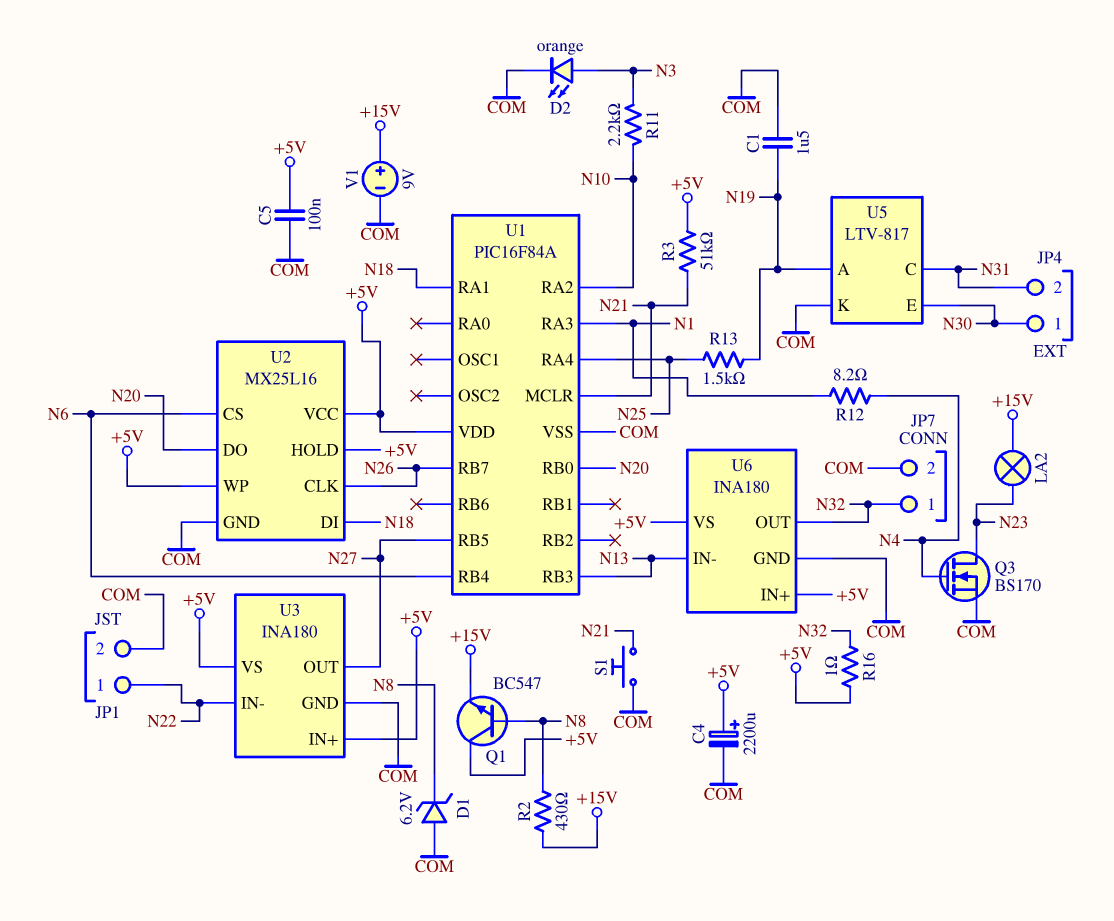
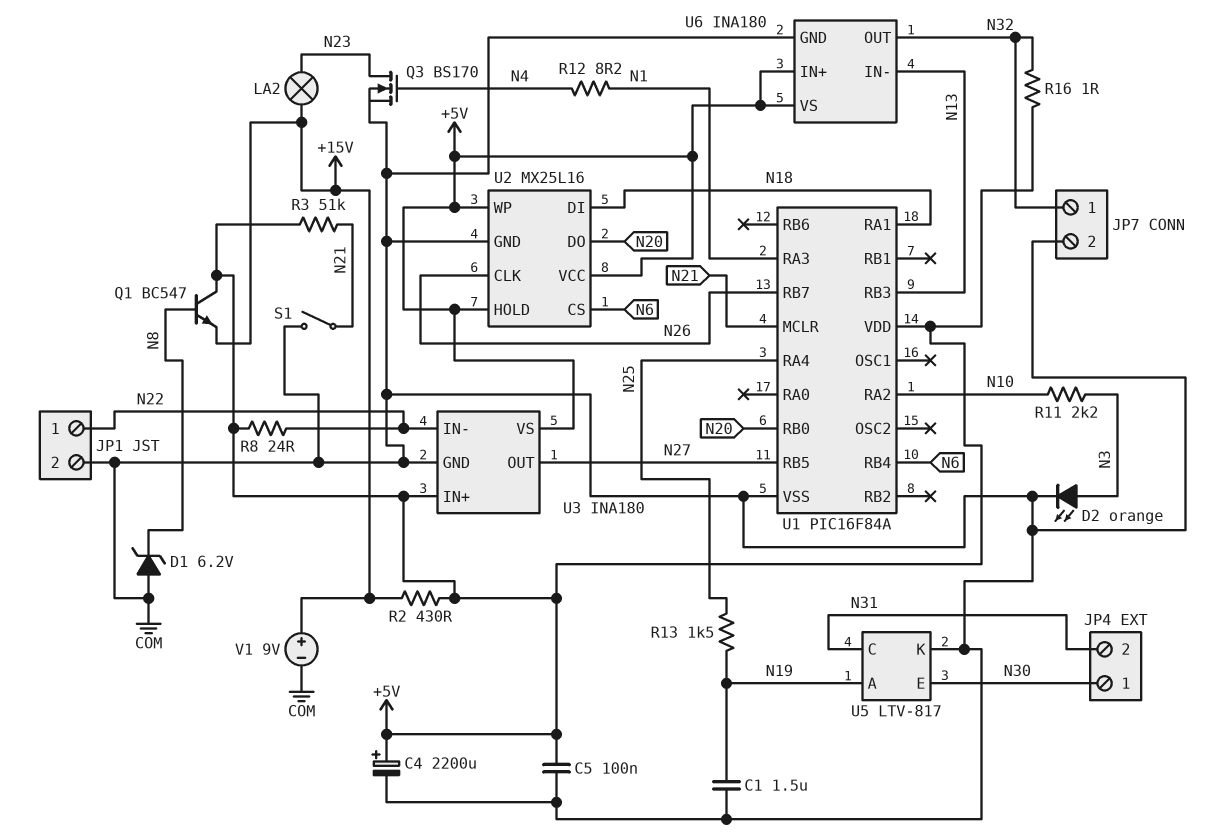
R2: 430 (+15V, N8) -> 430 (+5V, +15V)
R8: none -> 24 (+5V, N22)
S1: button (COM, N21) -> switch (COM, N21)

